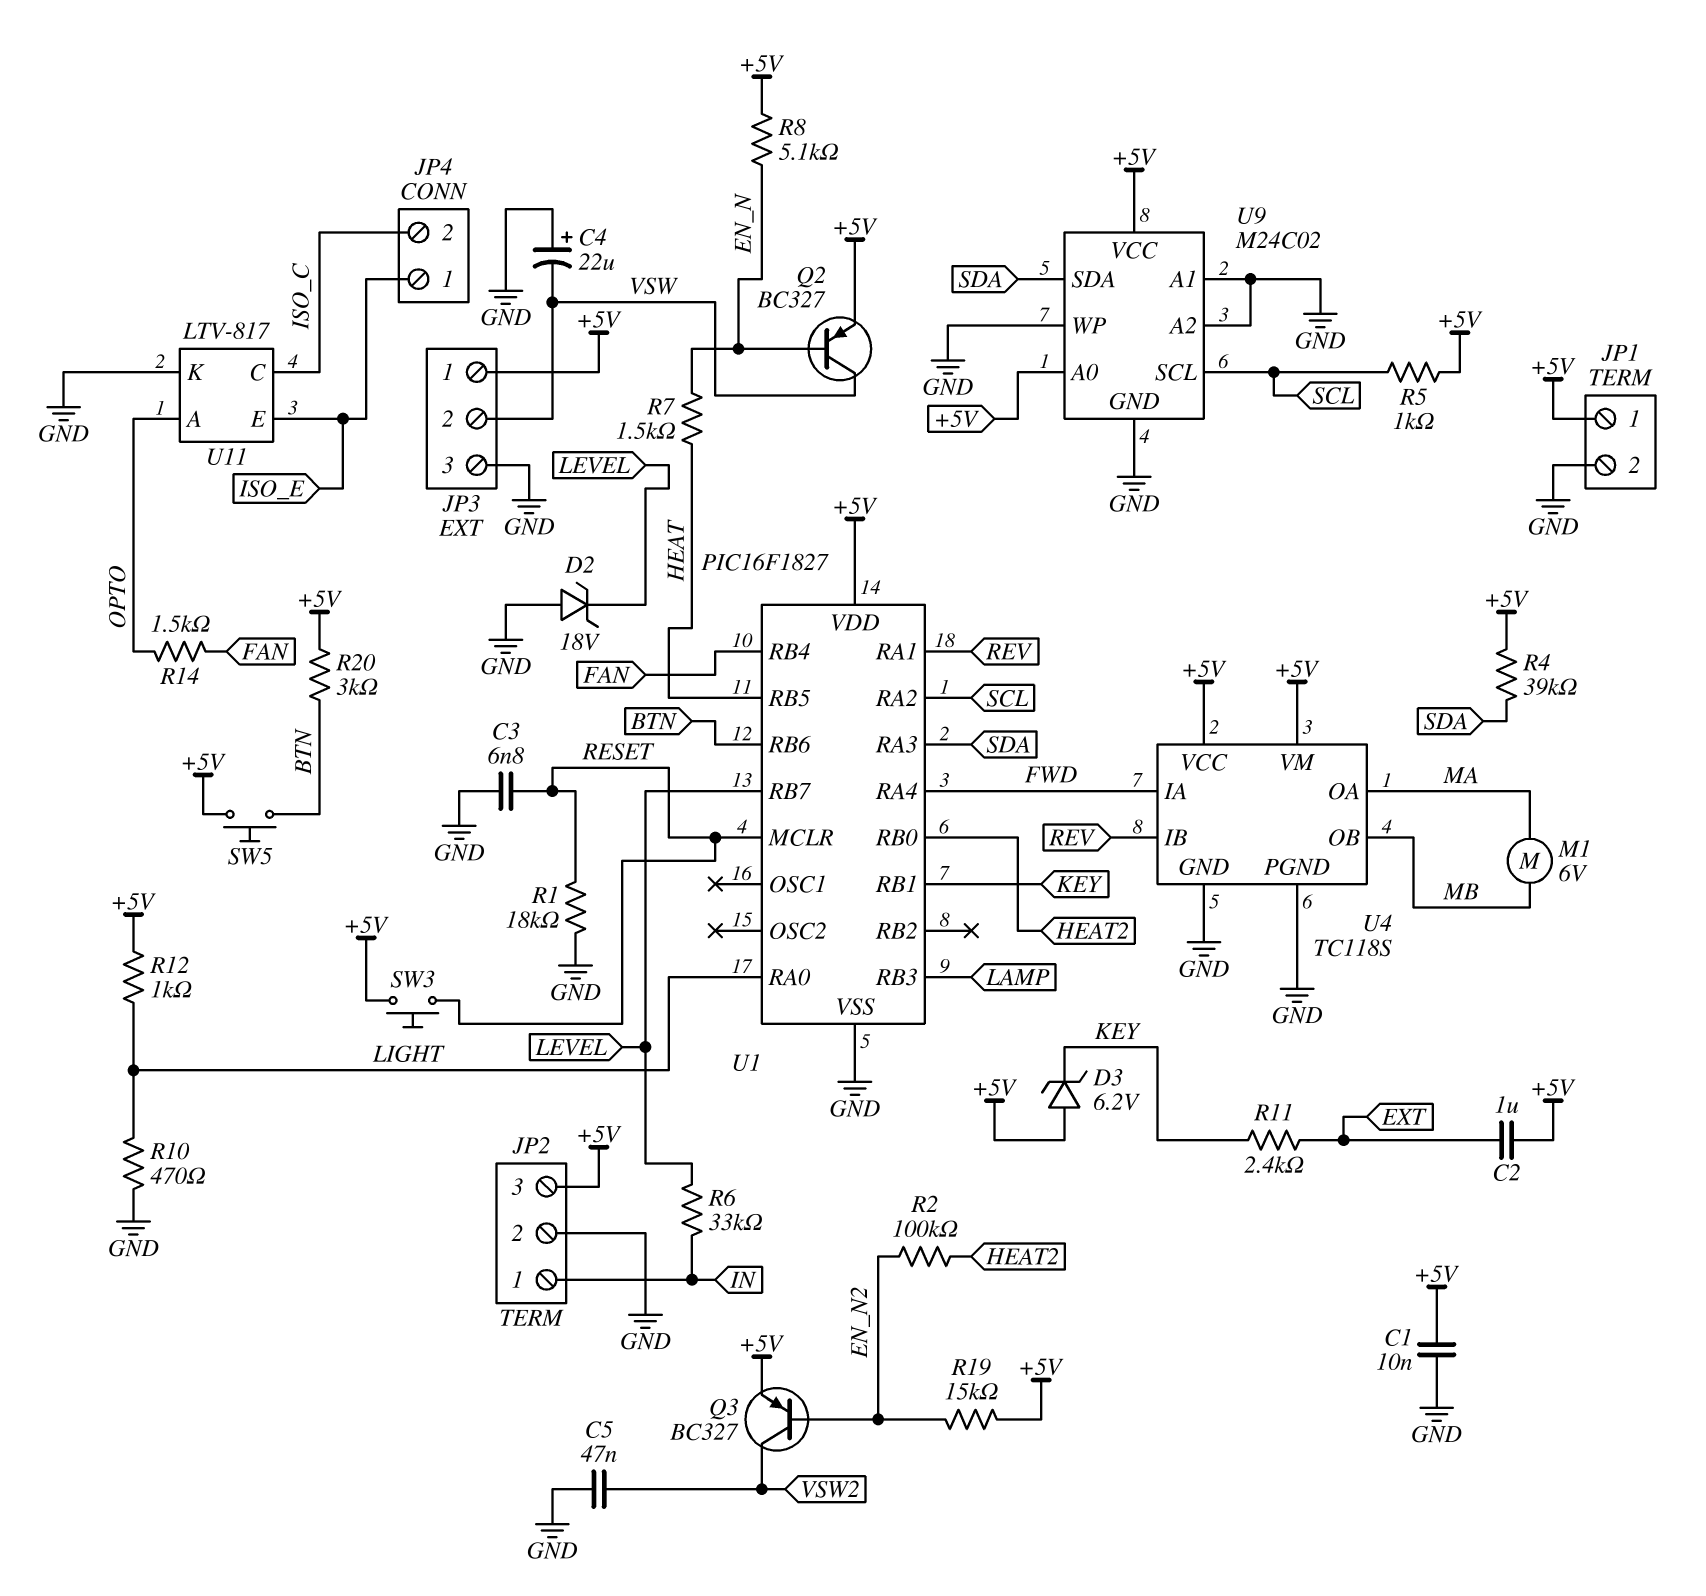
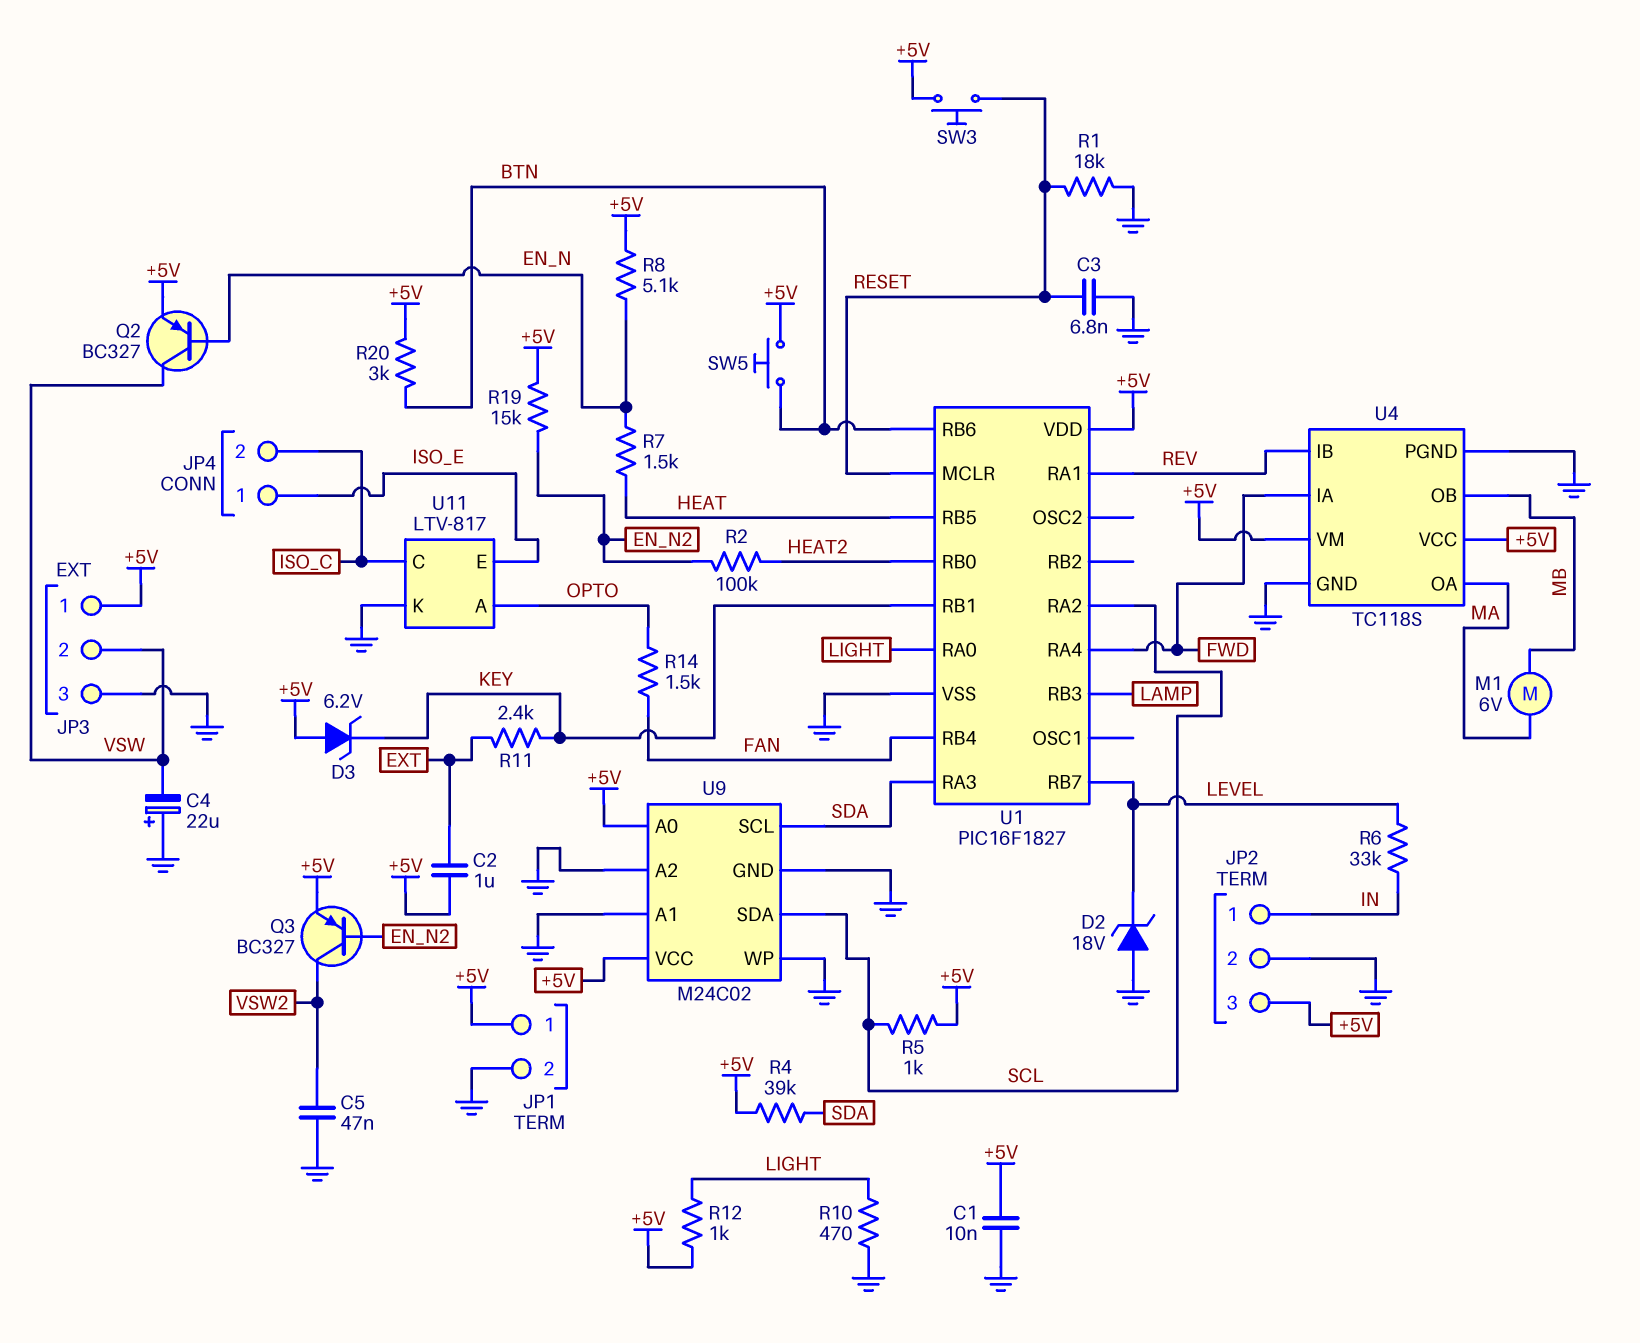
U9 pin SCL: SCL -> SDA
U9 pin SDA: SDA -> SCL

